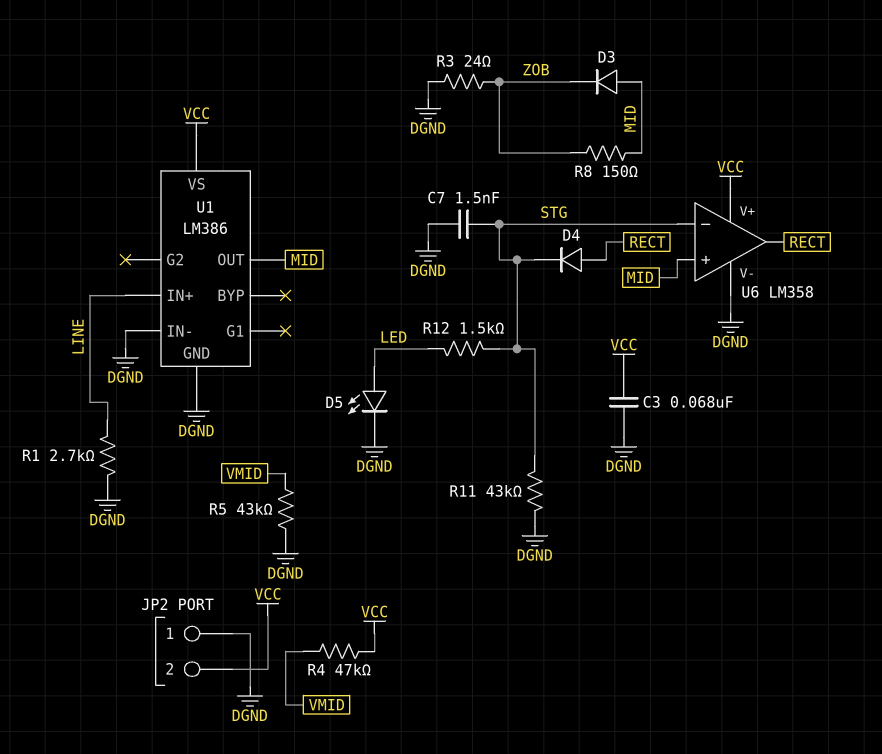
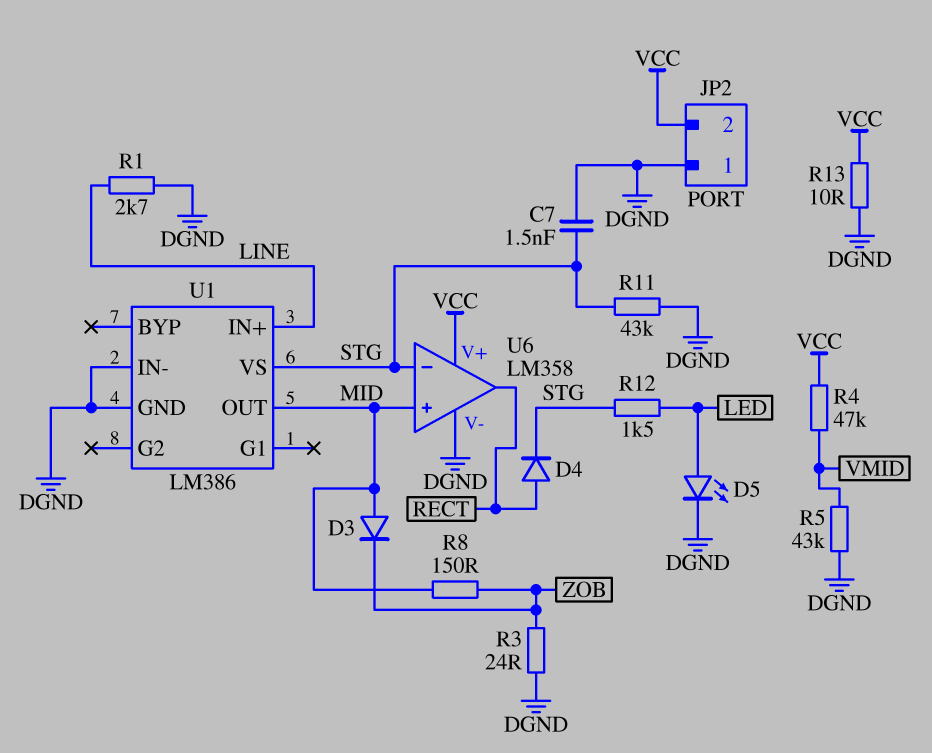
C3: 68nF (DGND, VCC) -> none
R13: none -> 10 (DGND, VCC)
U1 pin VS: VCC -> STG

